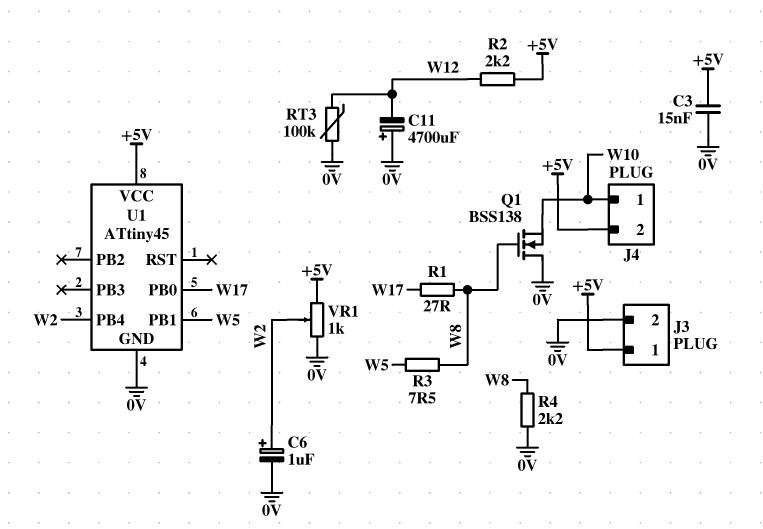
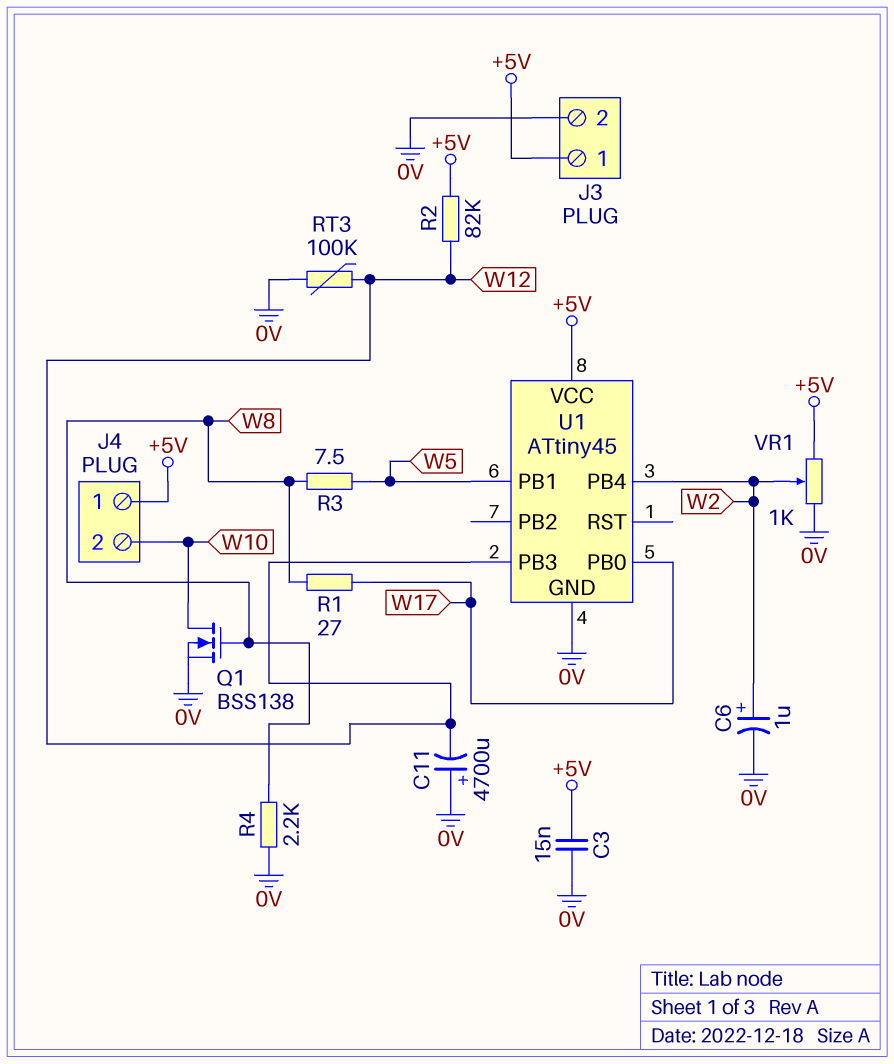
J4 pin 1: W10 -> +5V
J4 pin 2: +5V -> W10
Q1: NMOS BSS138 (G W8, D 0V, S W10) -> NMOS BSS138 (G W8, D W10, S 0V)
R2: 2.2k (+5V, W12) -> 82k (+5V, W12)
U1 pin PB3: none -> W12

